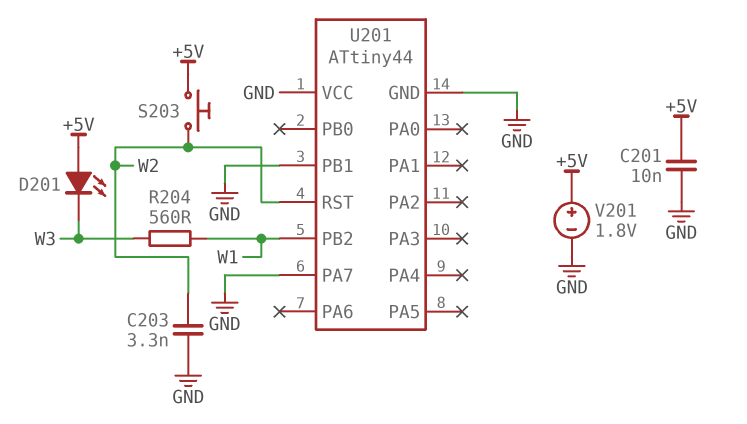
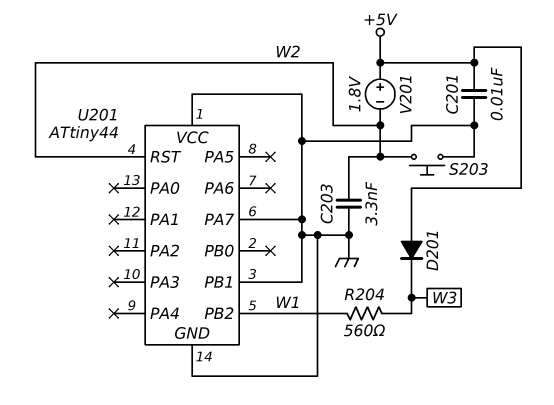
D201: LED (A +5V, K W3) -> diode (A +5V, K W3)
S203: button (+5V, W2) -> button (GND, W2)
V201: 1.8V (plus +5V, minus GND) -> 1.8V (plus +5V, minus W2)

